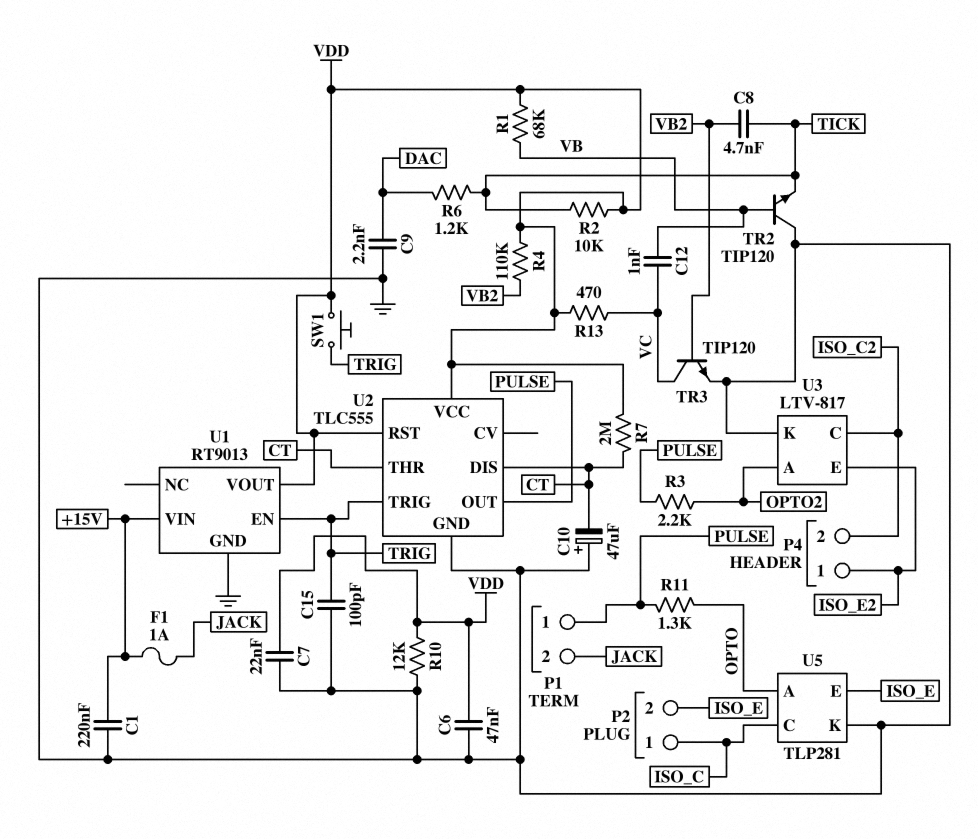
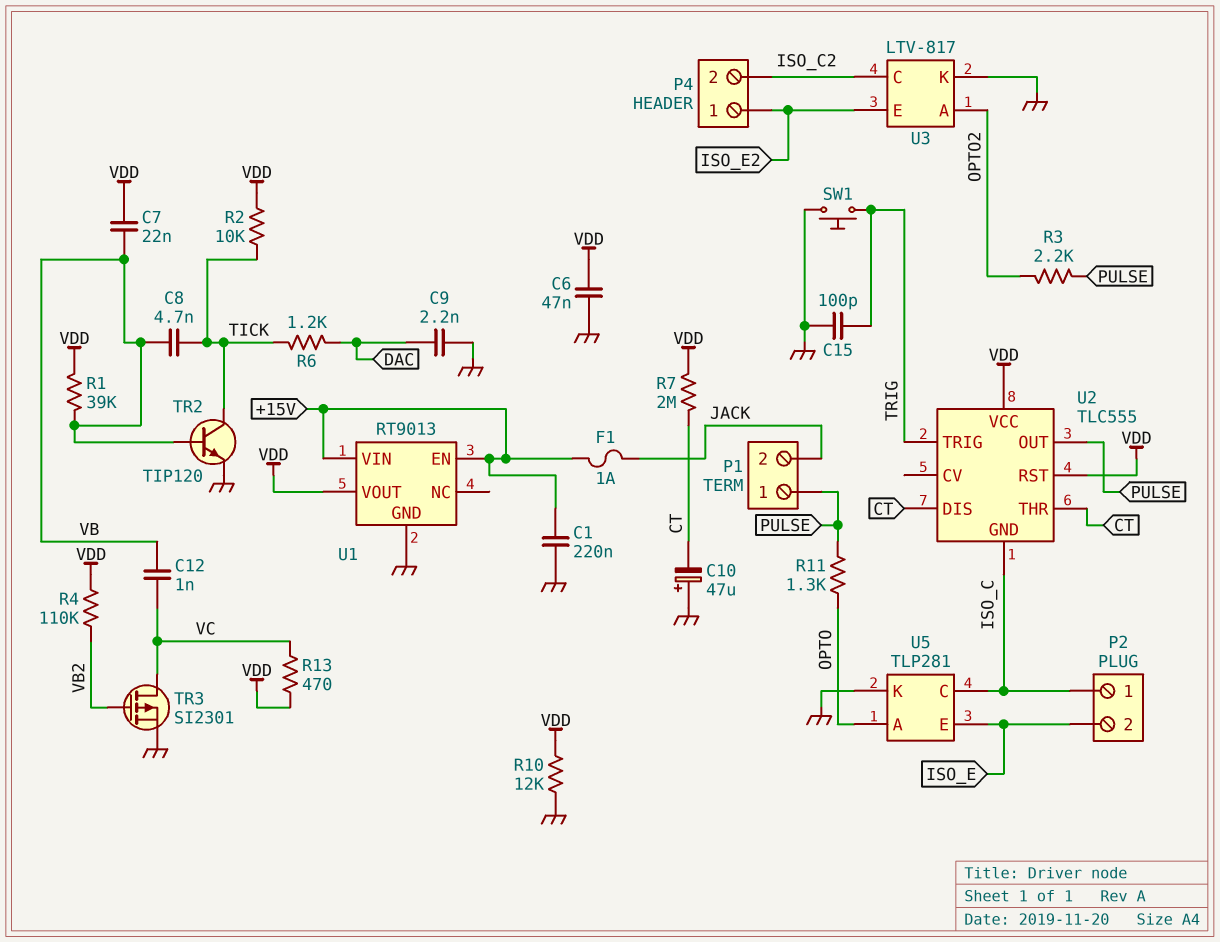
C7: 22nF (GND, VDD) -> 22nF (VB, VDD)
C8: 4.7nF (TICK, VB2) -> 4.7nF (TICK, VB)
R1: 68k (VB, VDD) -> 39k (VB, VDD)
SW1: button (TRIG, VDD) -> button (GND, TRIG)
TR2: NPN TIP120 (B VB, C GND, E TICK) -> NPN TIP120 (B VB, C TICK, E GND)
TR3: NPN TIP120 (B VB2, C VC, E GND) -> PMOS SI2301 (G VB2, D VC, S GND)
U1 pin EN: TRIG -> +15V
U2 pin GND: GND -> ISO_C

